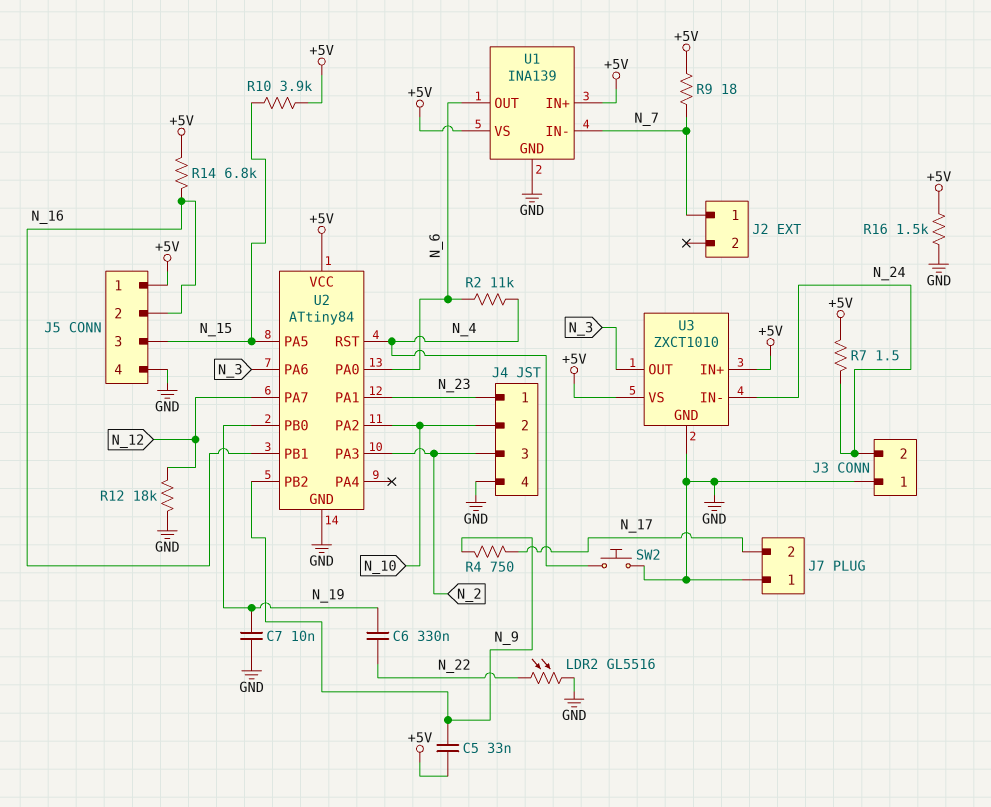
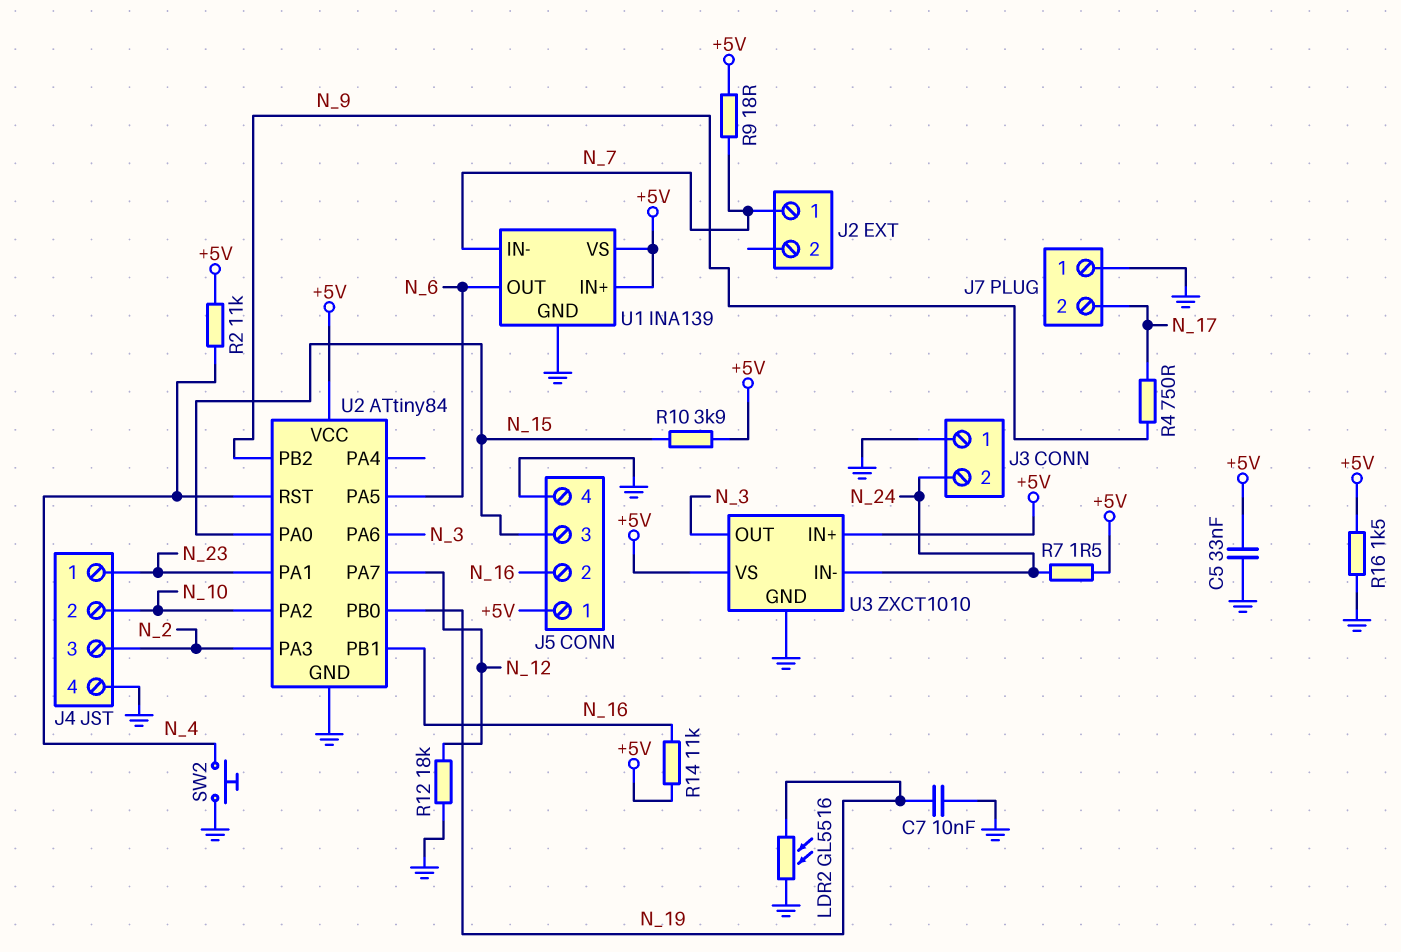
C5: 33nF (+5V, N_9) -> 33nF (+5V, GND)
C6: 330nF (N_19, N_22) -> none
LDR2: GL5516 (GND, N_22) -> GL5516 (GND, N_19)
R2: 11k (N_4, N_6) -> 11k (+5V, N_4)
R14: 6.8k (+5V, N_16) -> 11k (+5V, N_16)
U2 pin PA0: N_6 -> N_15
U2 pin PA5: N_15 -> N_6

